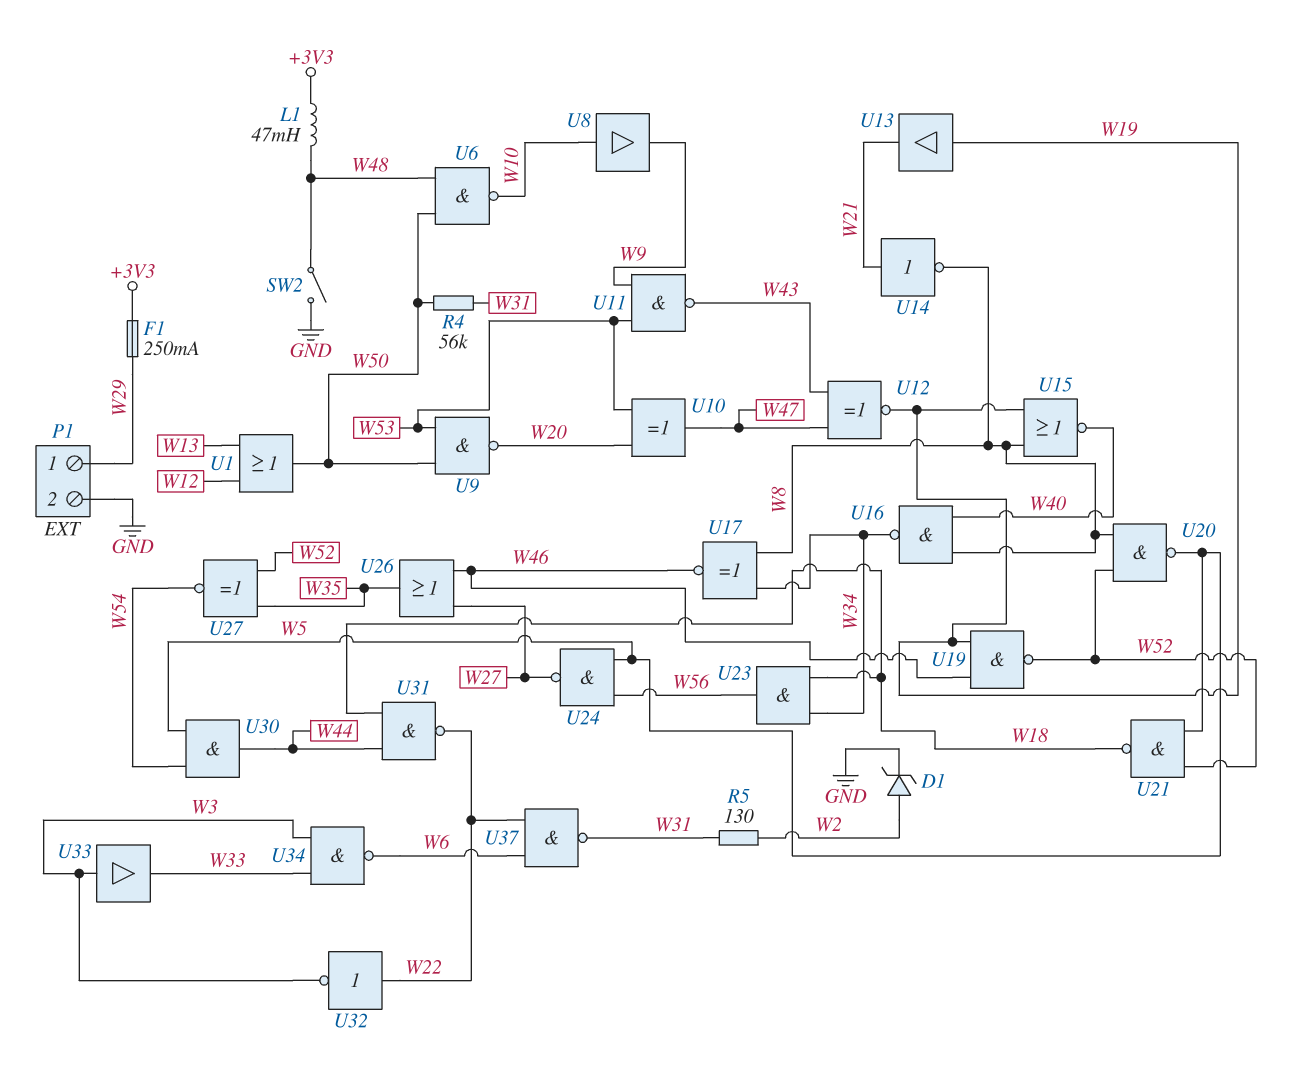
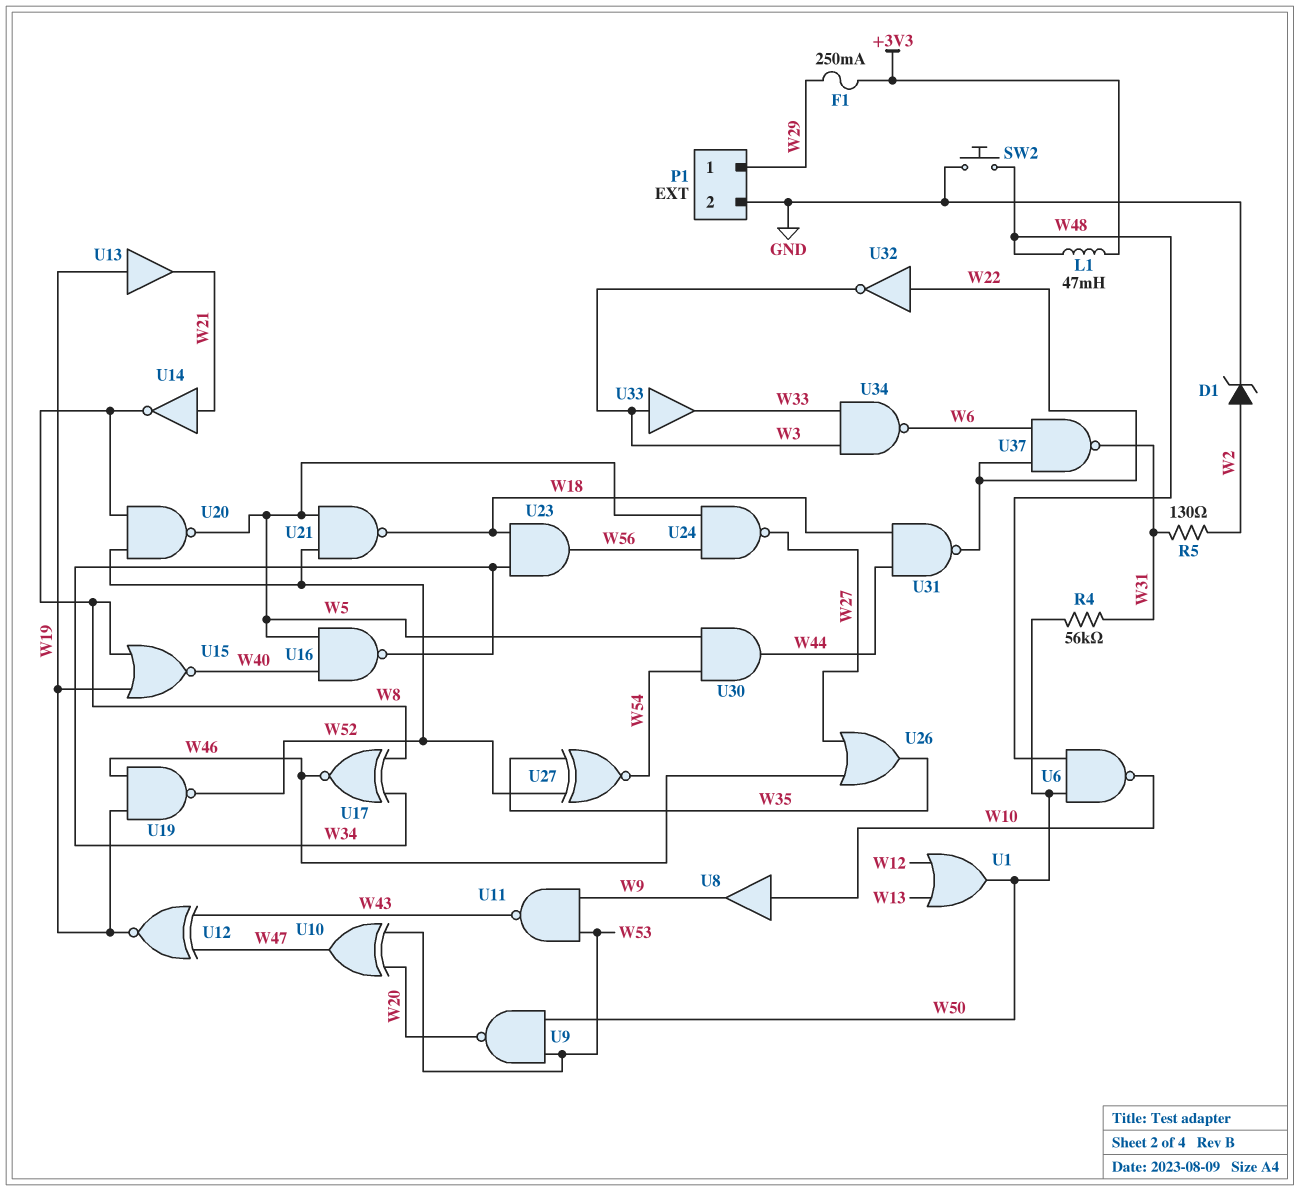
SW2: switch (GND, W48) -> button (GND, W48)
U16: NAND (in W8, in W40, out W34) -> NAND (in W5, in W40, out W34)

